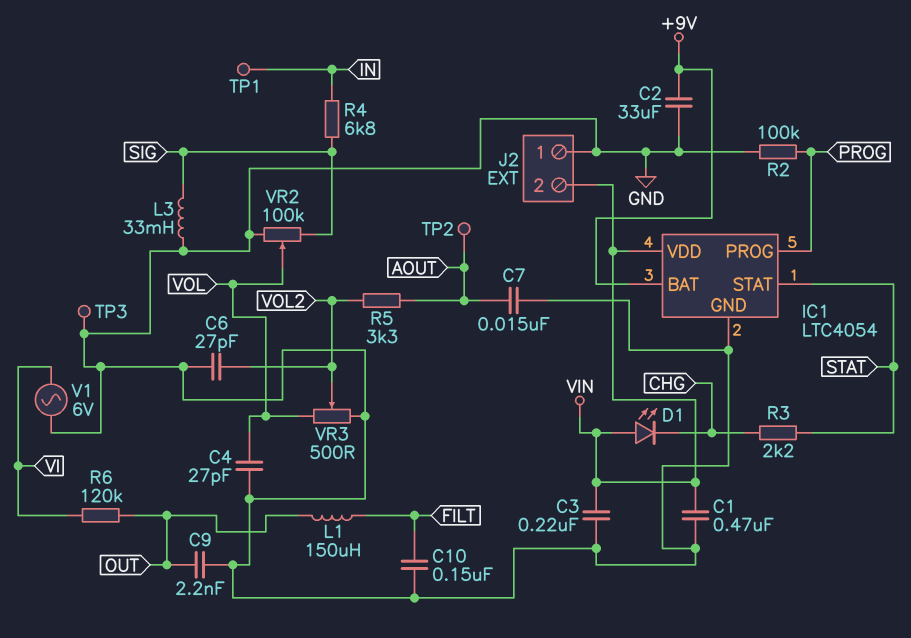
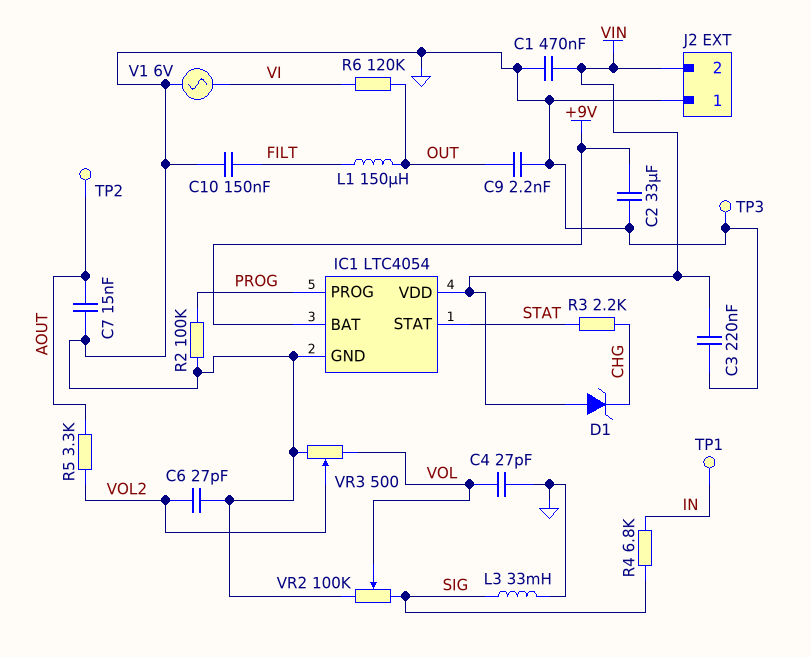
D1: LED (A VIN, K CHG) -> zener (A VIN, K CHG)

